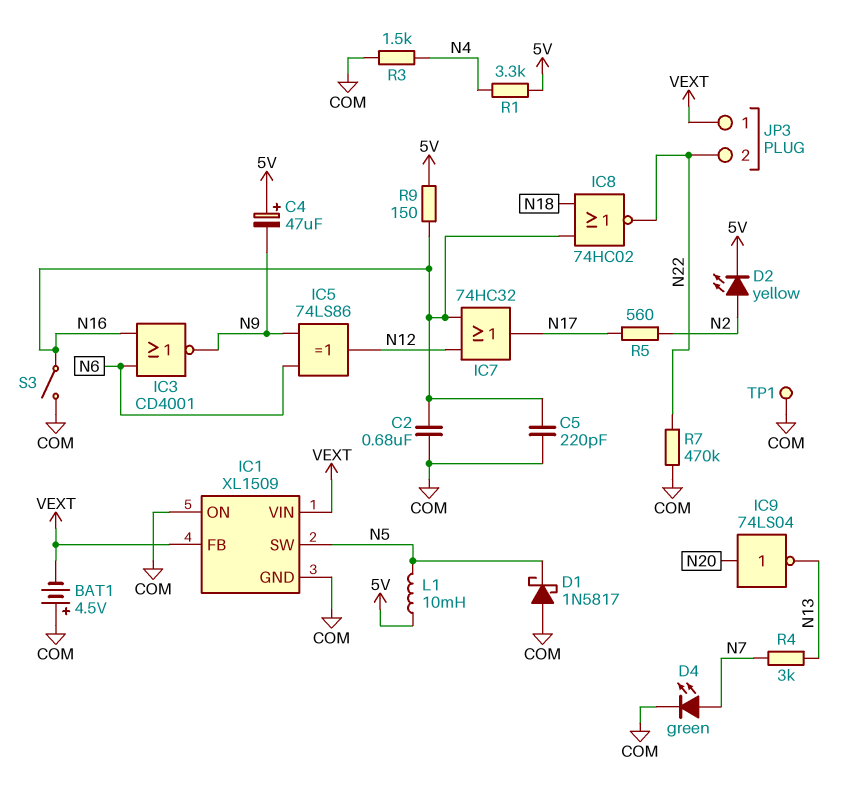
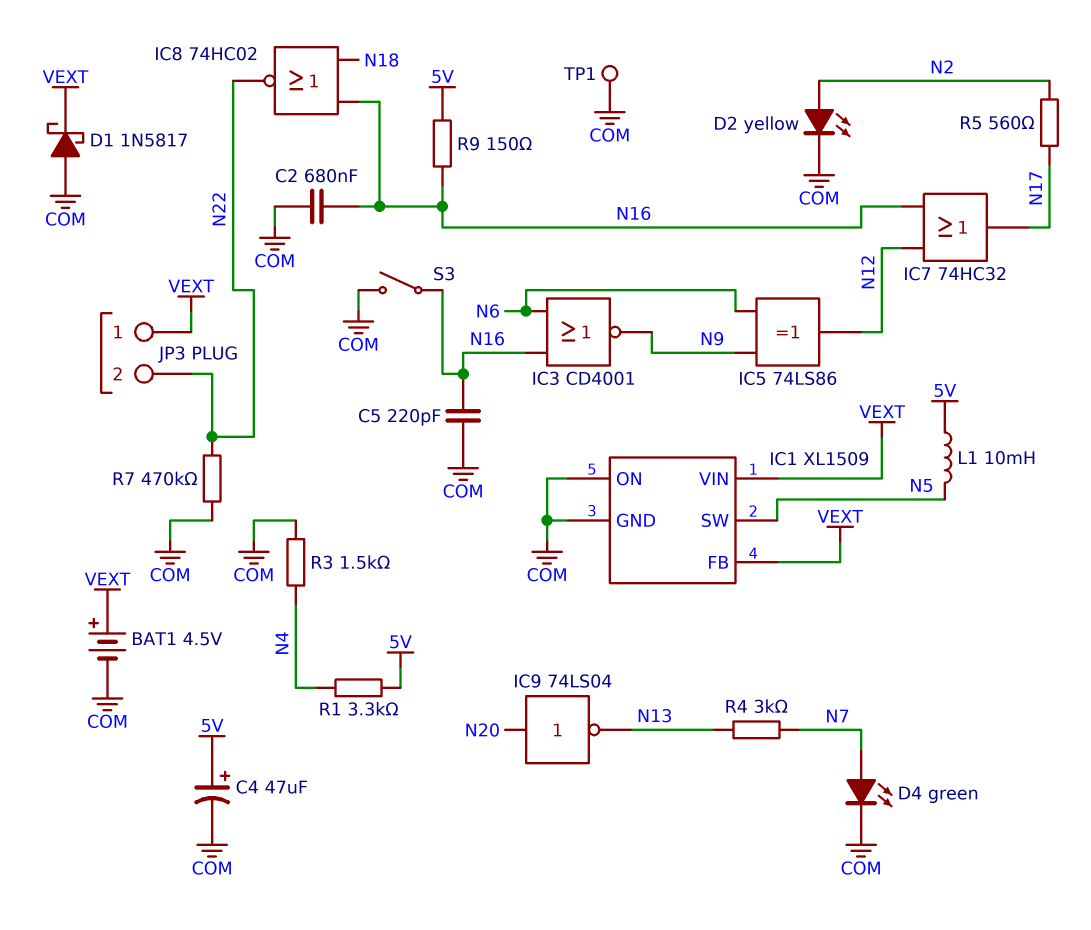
BAT1: 4.5V (plus COM, minus VEXT) -> 4.5V (plus VEXT, minus COM)
C4: 47uF (plus 5V, minus N9) -> 47uF (plus 5V, minus COM)
D1: schottky 1N5817 (A COM, K N5) -> schottky 1N5817 (A COM, K VEXT)
D2: LED yellow (A N2, K 5V) -> LED yellow (A N2, K COM)

